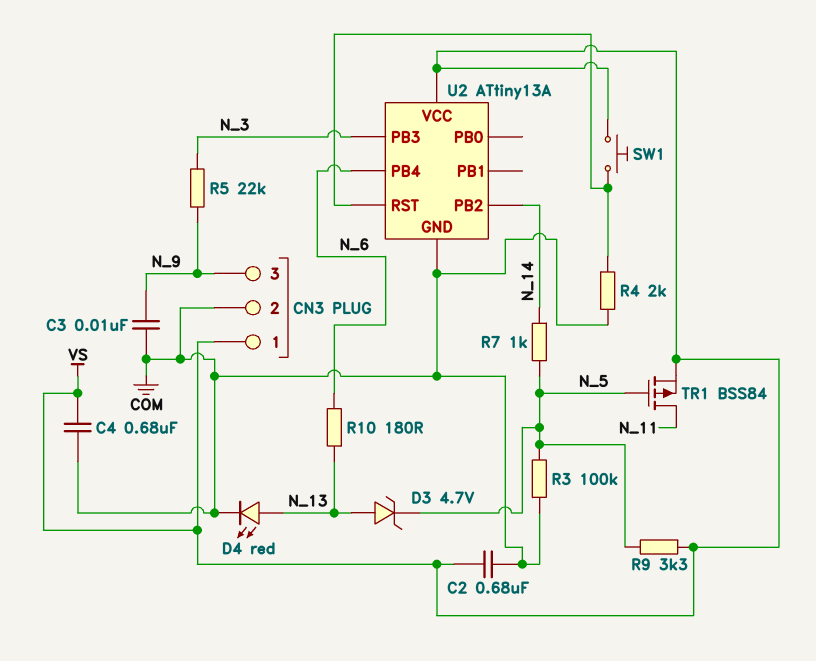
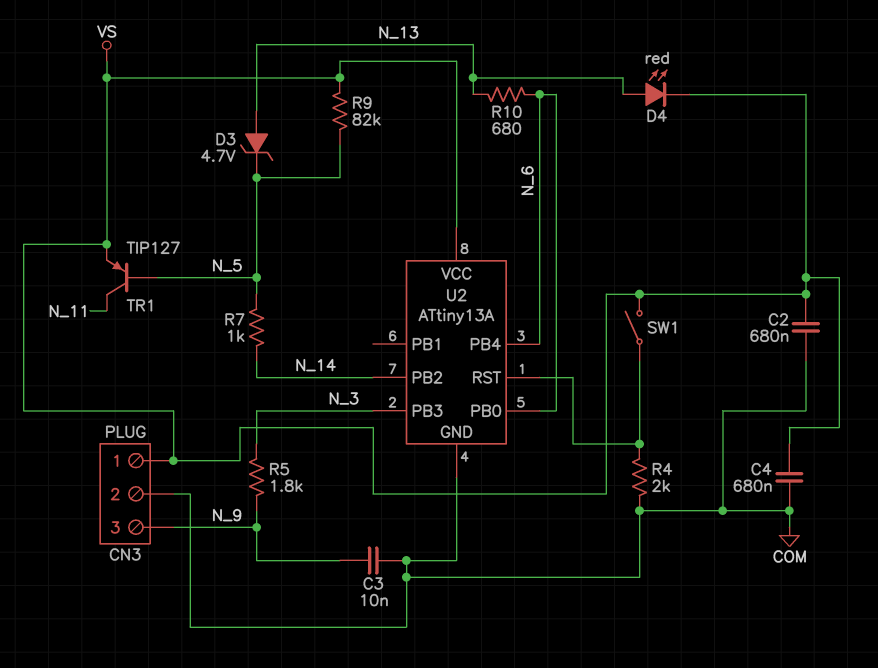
D4: LED red (A N_13, K COM) -> LED red (A N_13, K VS)
R3: 100k (COM, N_5) -> none
R5: 22k (N_3, N_9) -> 1.8k (N_3, N_9)
R9: 3.3k (N_5, VS) -> 82k (N_5, VS)
R10: 180 (N_6, N_13) -> 680 (N_6, N_13)
SW1: button (U2/RST, VS) -> switch (U2/RST, VS)
TR1: PMOS BSS84 (G N_5, D N_11, S VS) -> PNP TIP127 (B N_5, C N_11, E VS)
U2 pin PB0: none -> N_6

